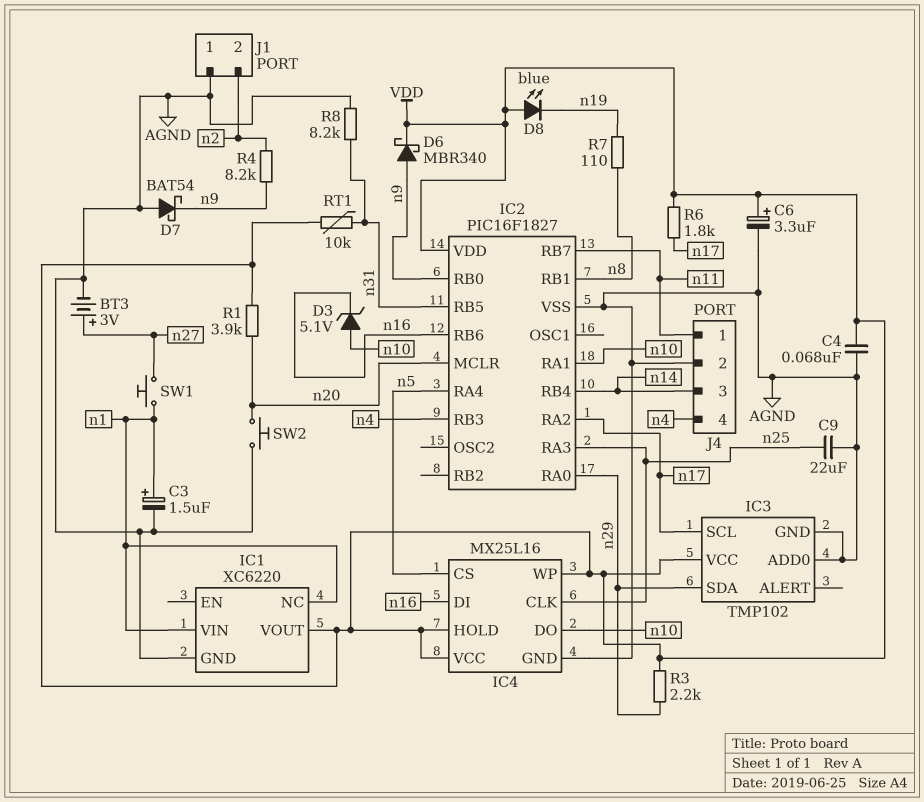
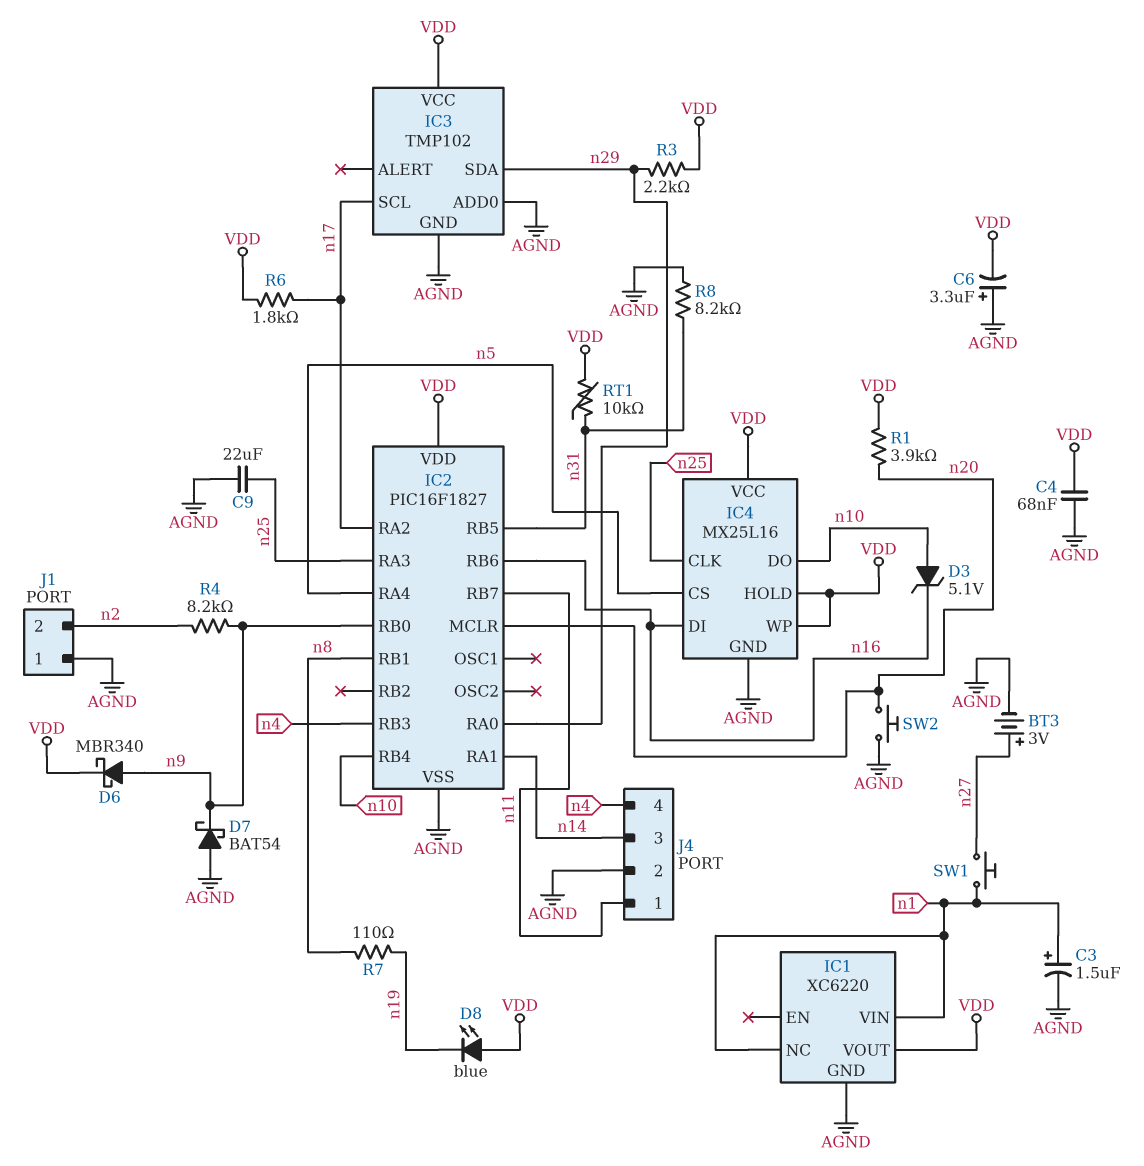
C6: 3.3uF (plus VDD, minus AGND) -> 3.3uF (plus AGND, minus VDD)
IC2 pin RA1: n10 -> n14
IC2 pin RB4: n14 -> n10

